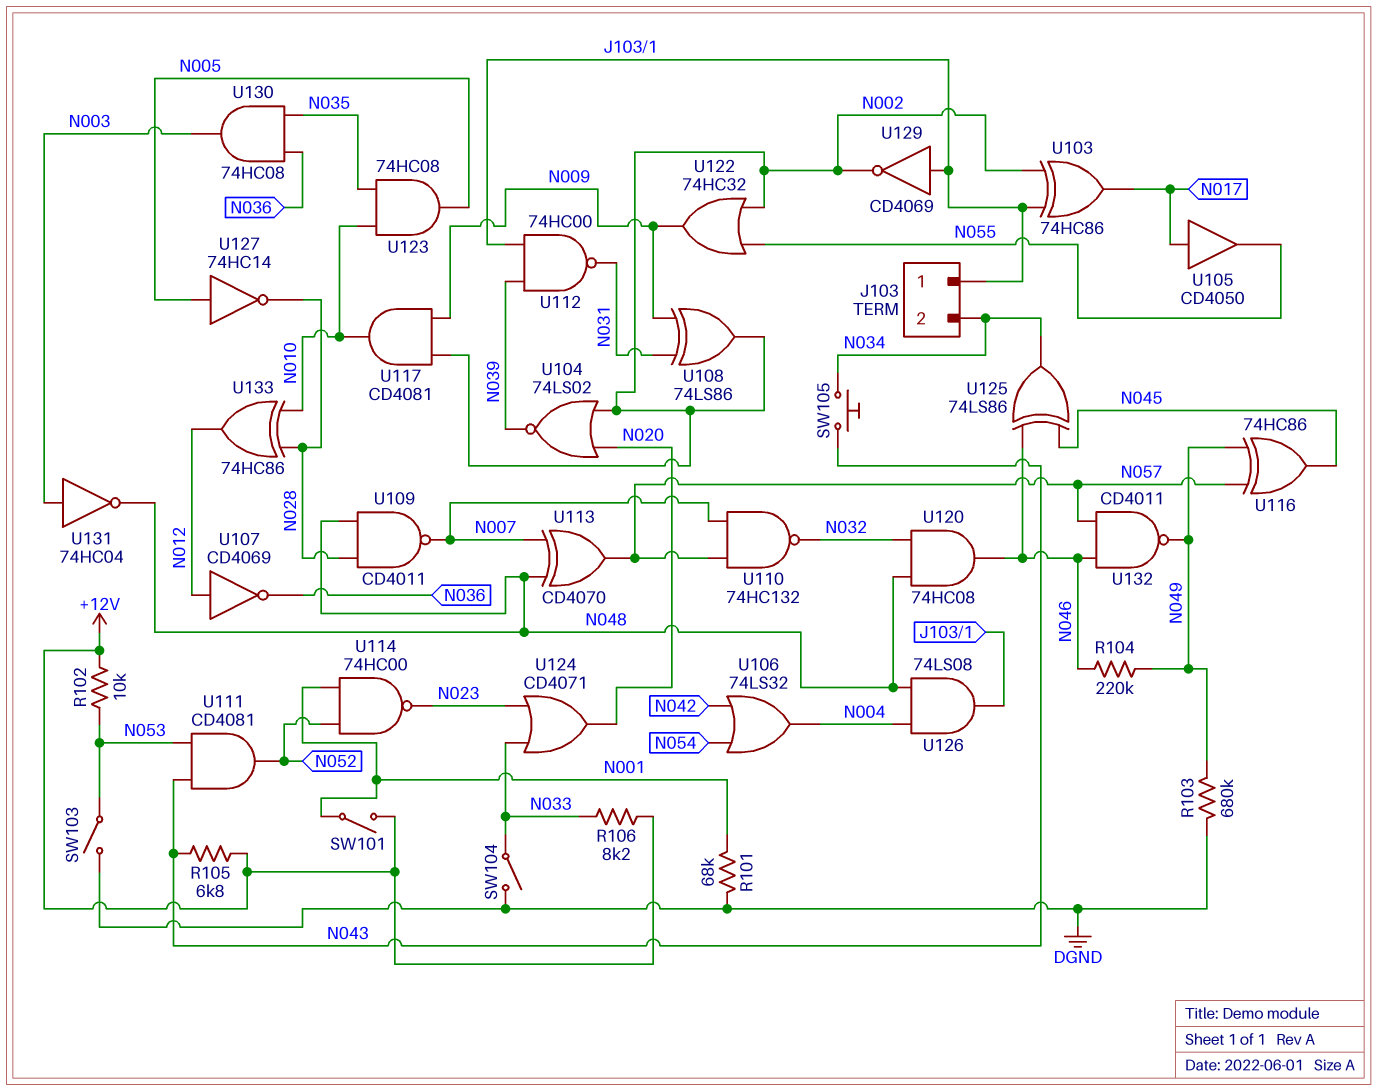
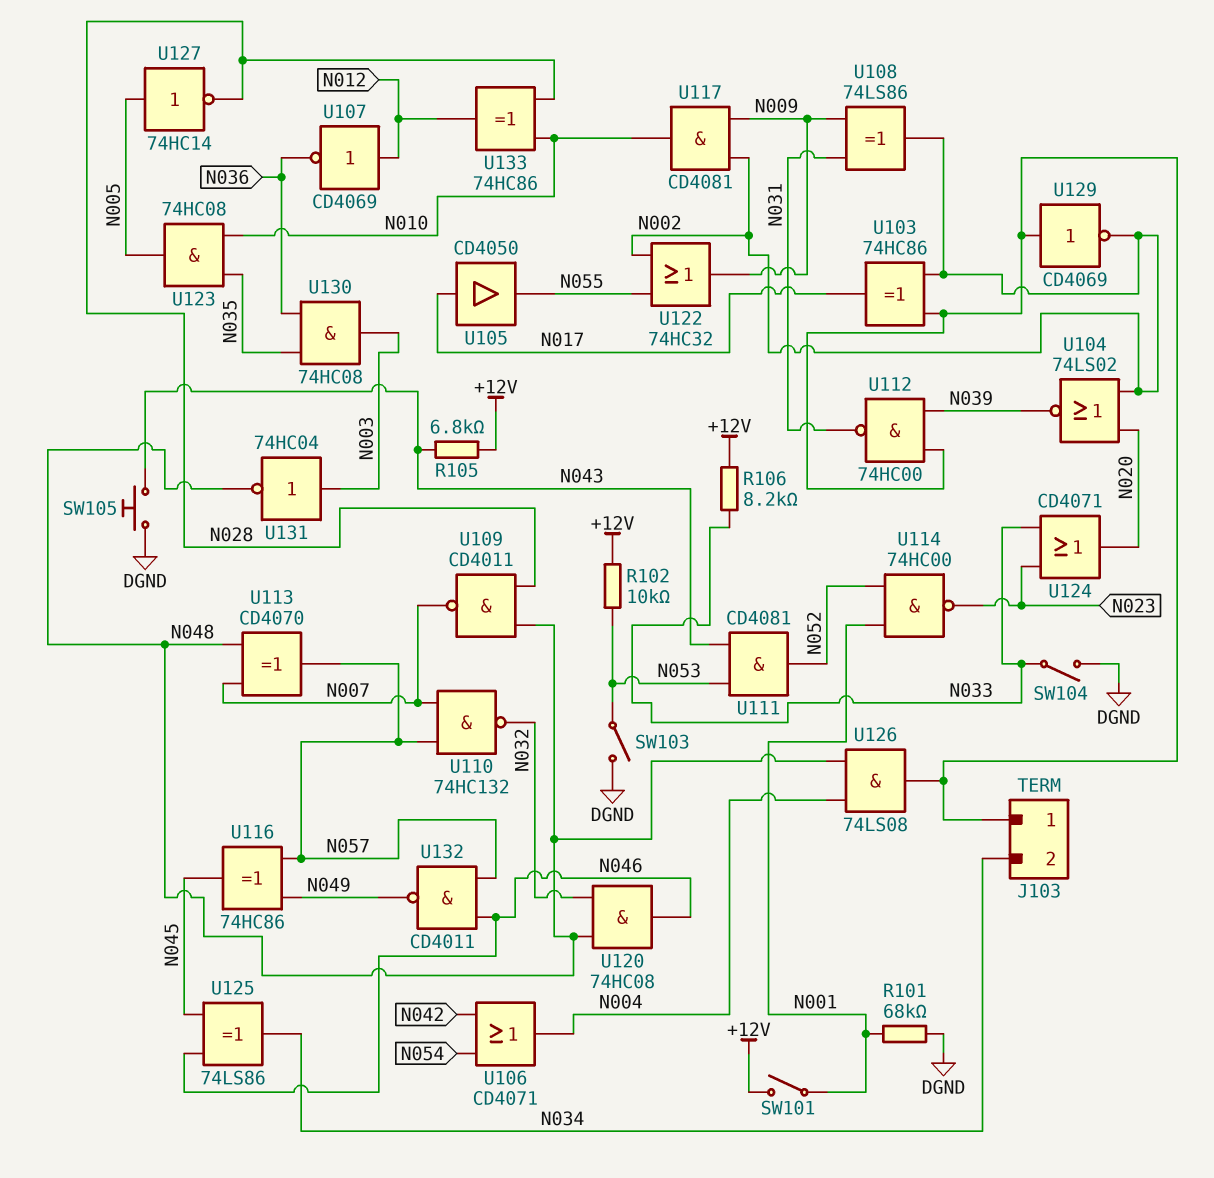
R103: 680k (DGND, N049) -> none
R104: 220k (N046, N049) -> none
SW105: button (N034, N043) -> button (DGND, N043)
U106: OR 74LS32 (in N042, in N054, out N004) -> OR CD4071 (in N042, in N054, out N004)

